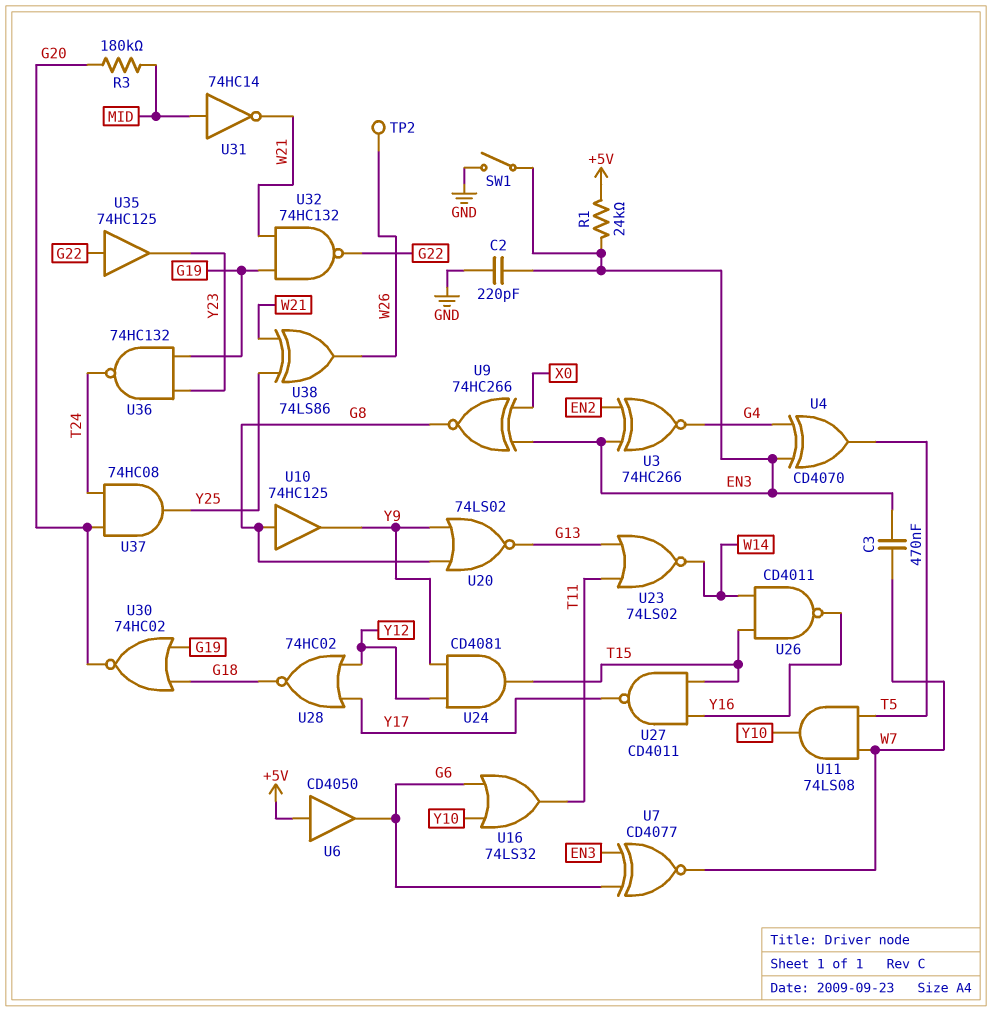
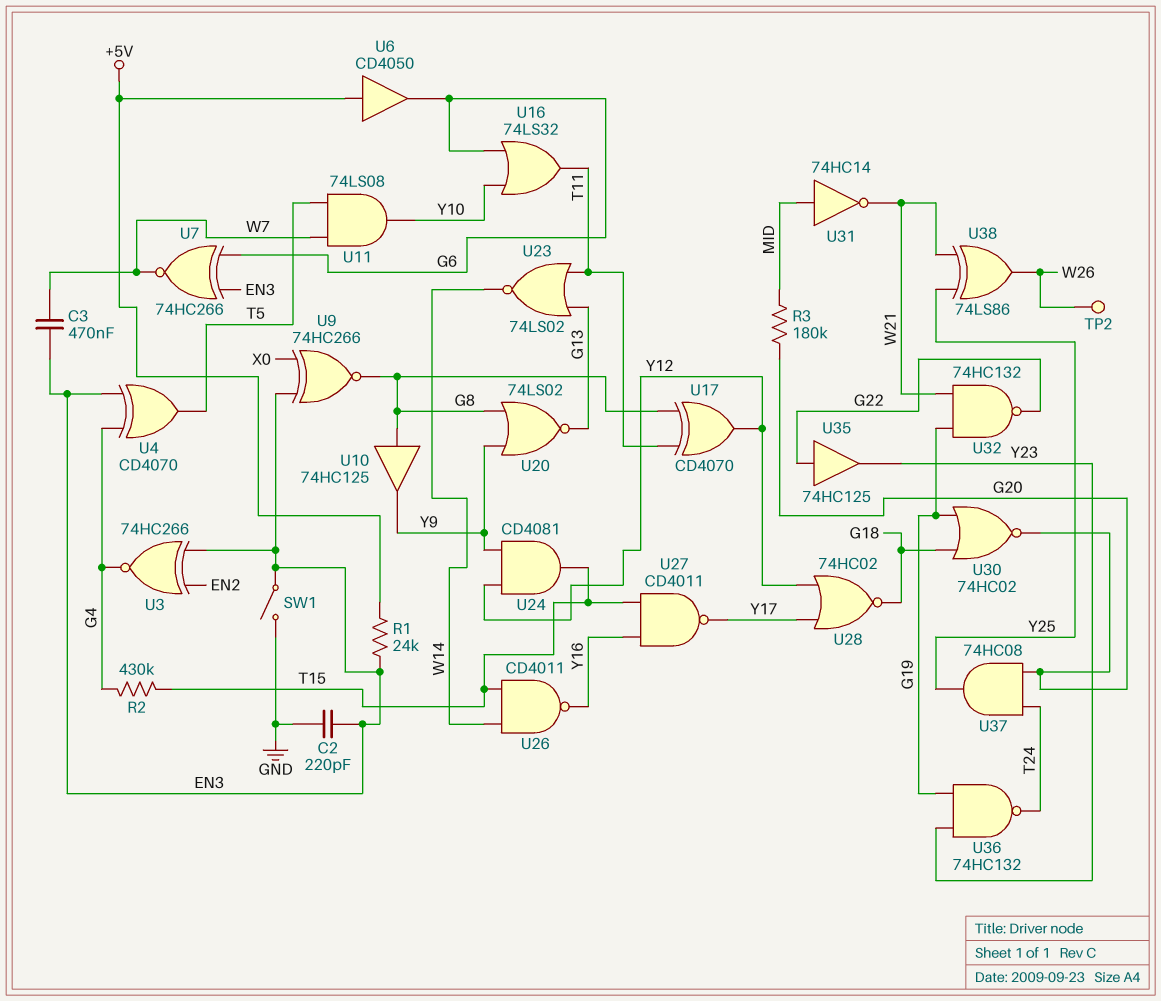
R2: none -> 430k (G4, T15)
U7: XNOR CD4077 (in EN3, in G6, out W7) -> XNOR 74HC266 (in EN3, in G6, out W7)
U17: none -> XOR CD4070 (in G8, in T11, out Y12)

